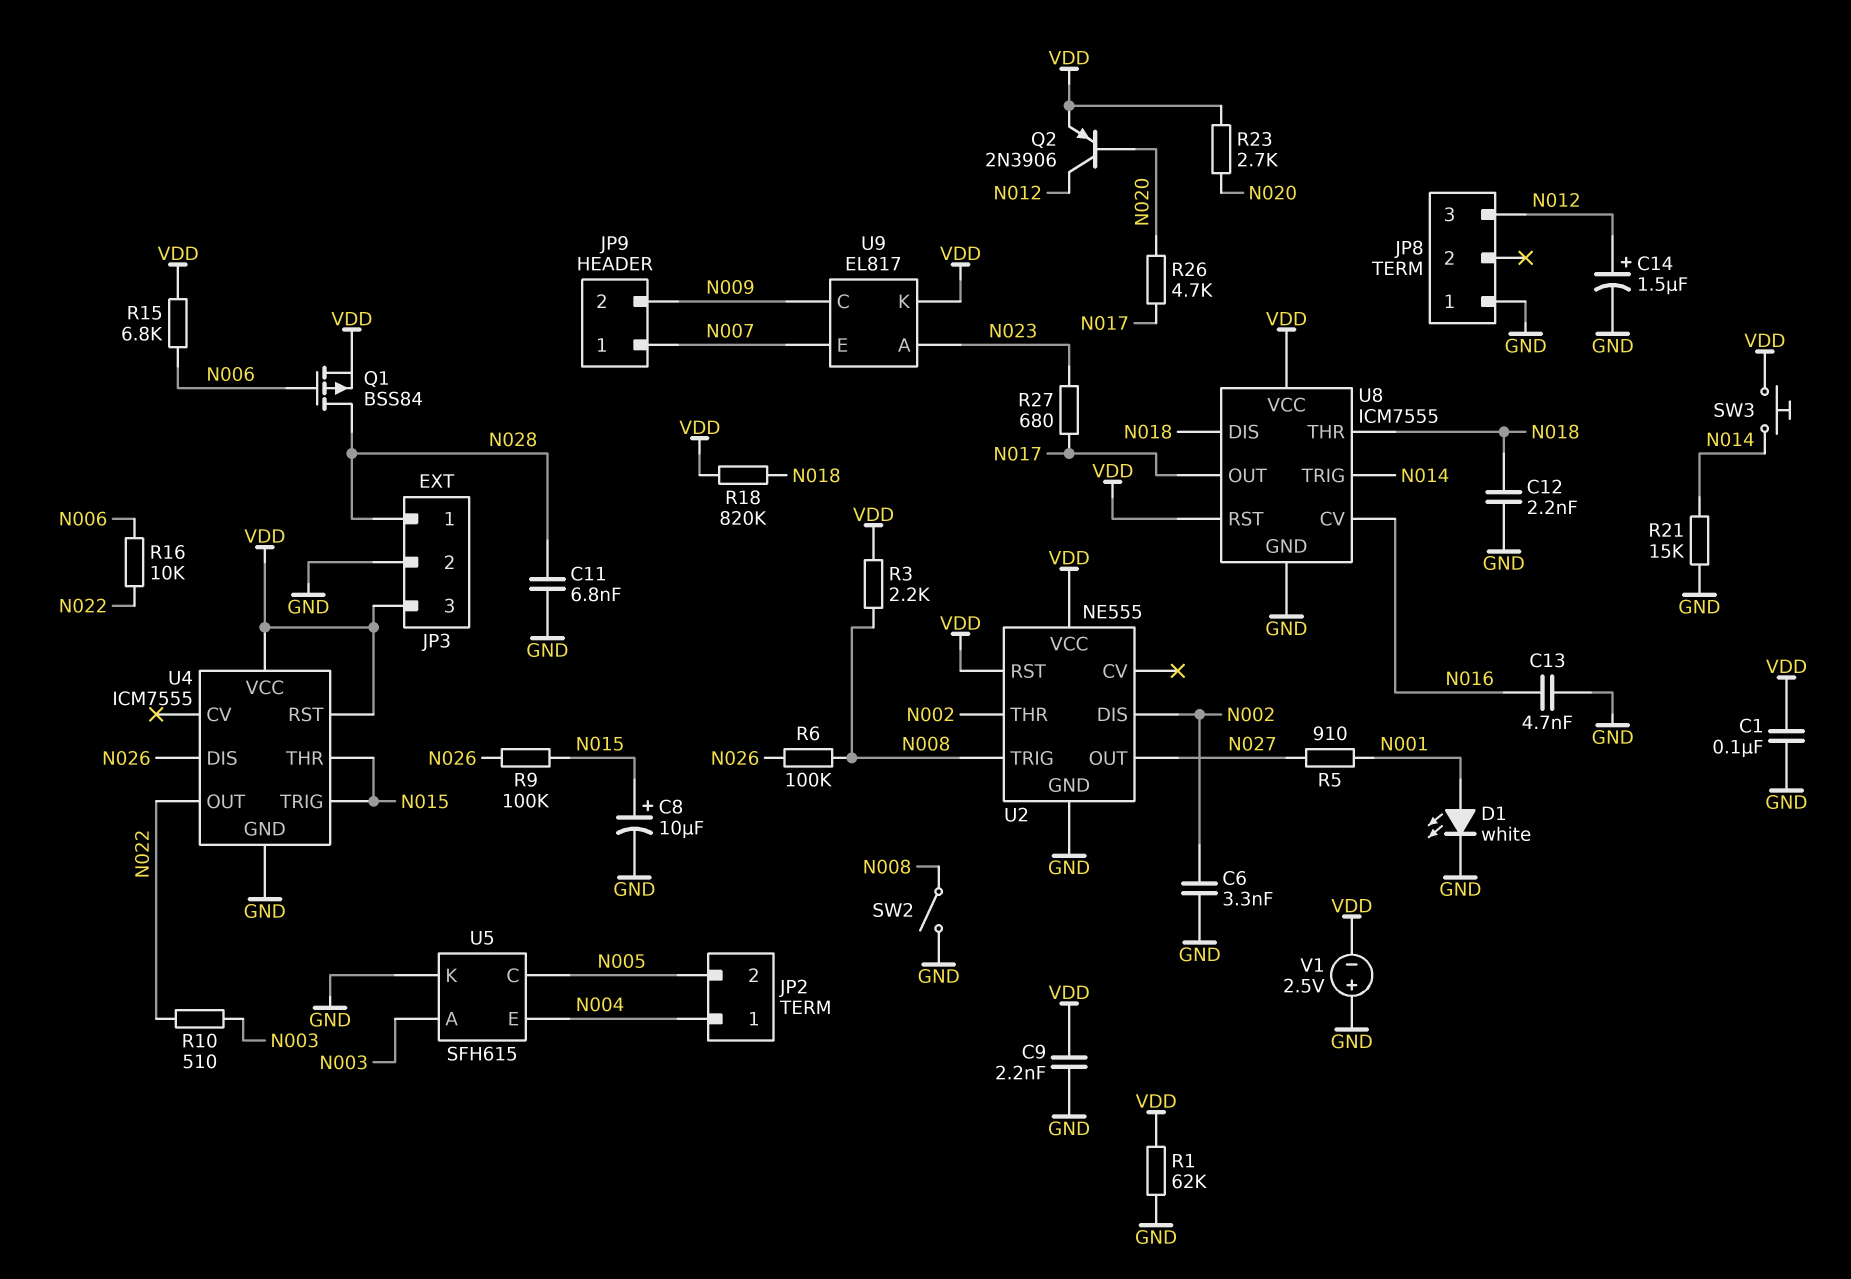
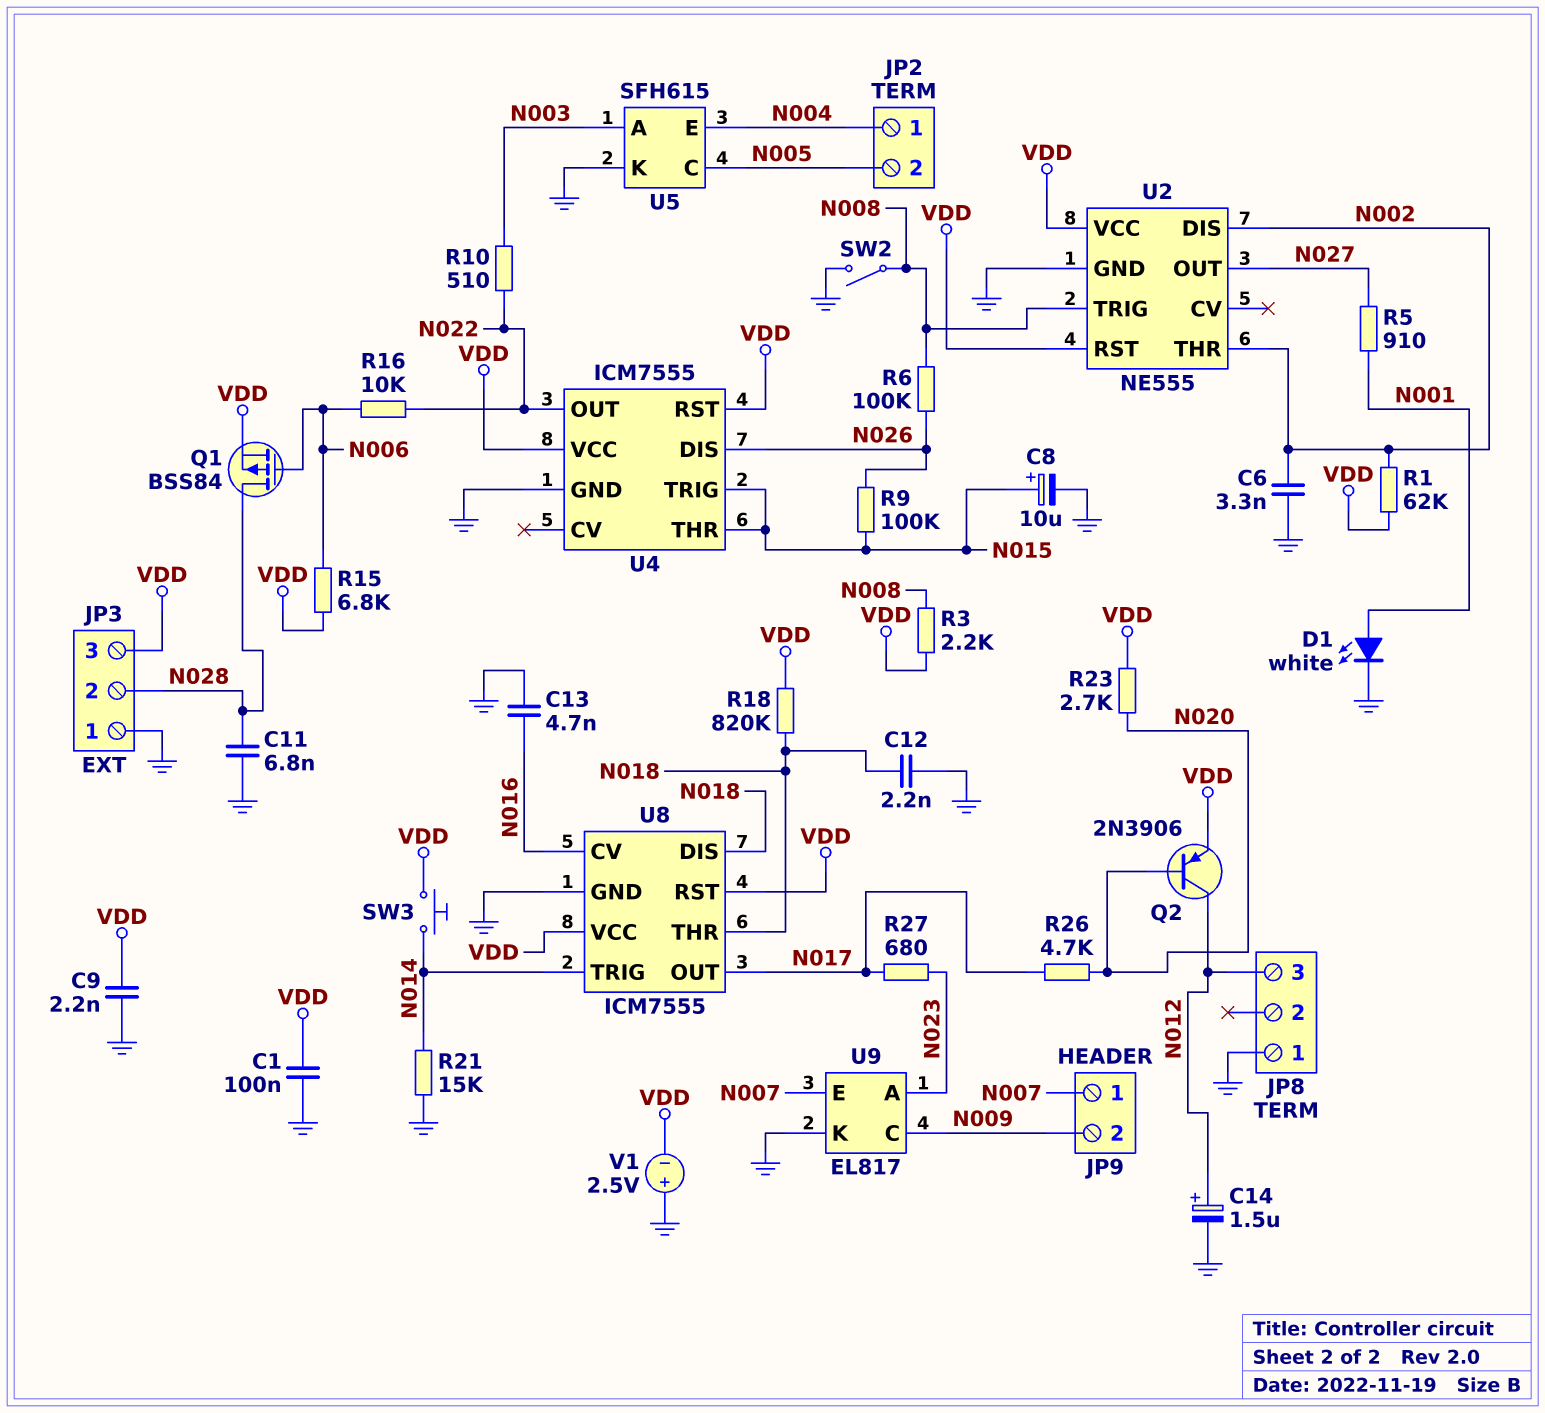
JP3 pin 1: N028 -> GND
JP3 pin 2: GND -> N028
R1: 62k (GND, VDD) -> 62k (N002, VDD)
U9 pin K: VDD -> GND

